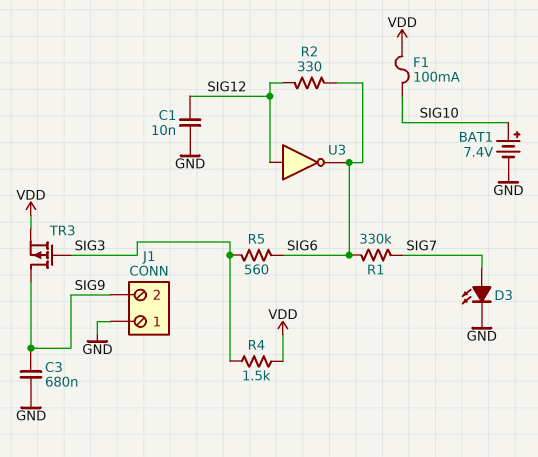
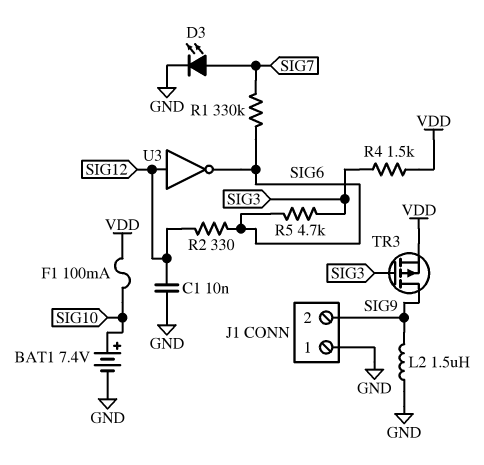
C3: 680nF (GND, SIG9) -> none
L2: none -> 1.5uH (GND, SIG9)
R5: 560 (SIG3, SIG6) -> 4.7k (SIG3, SIG6)

